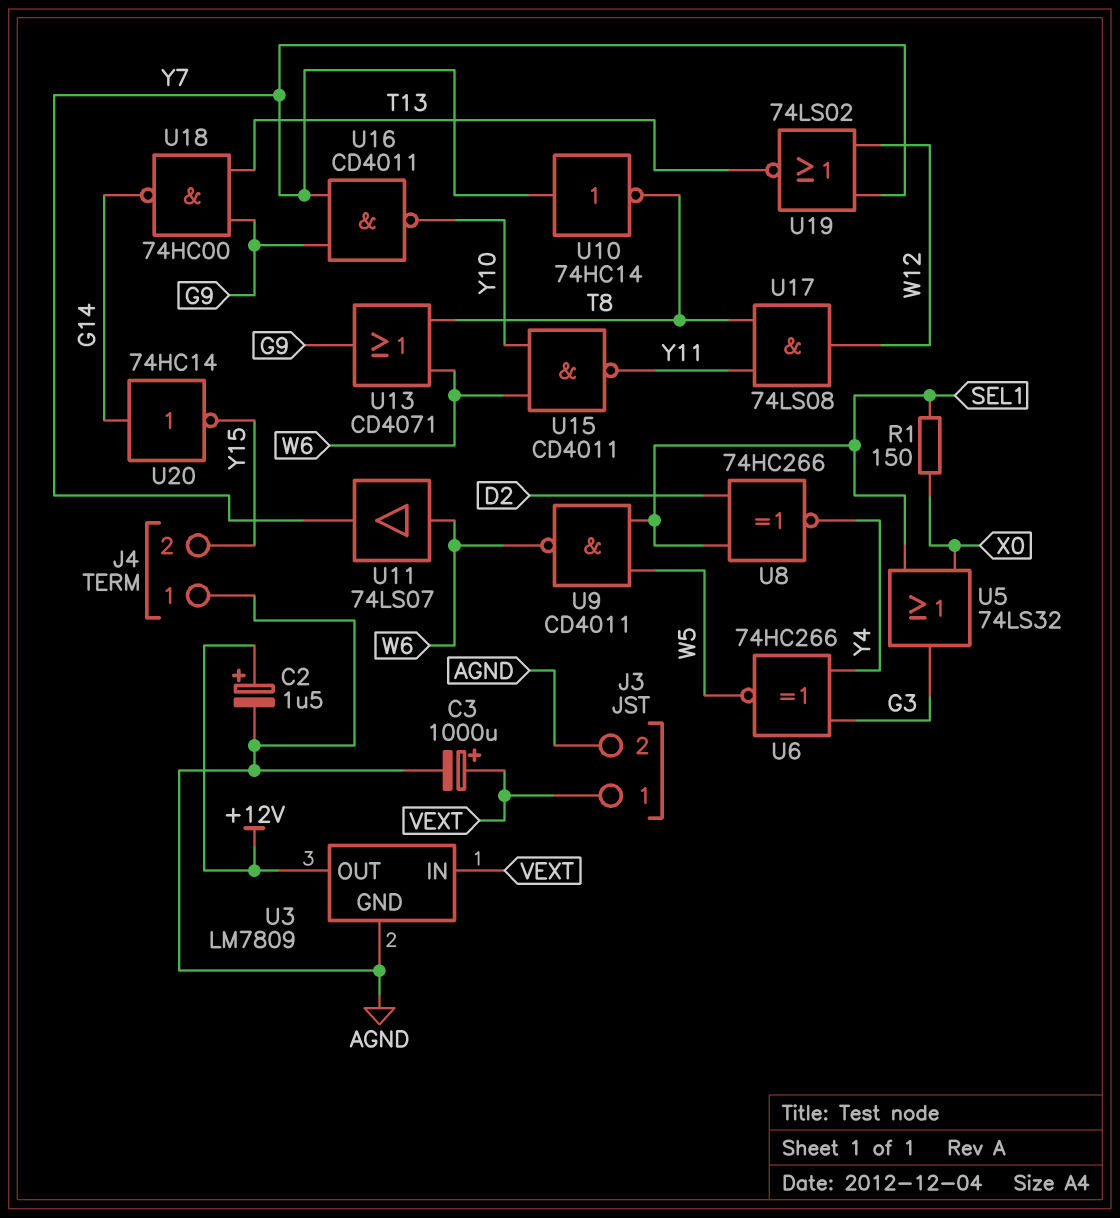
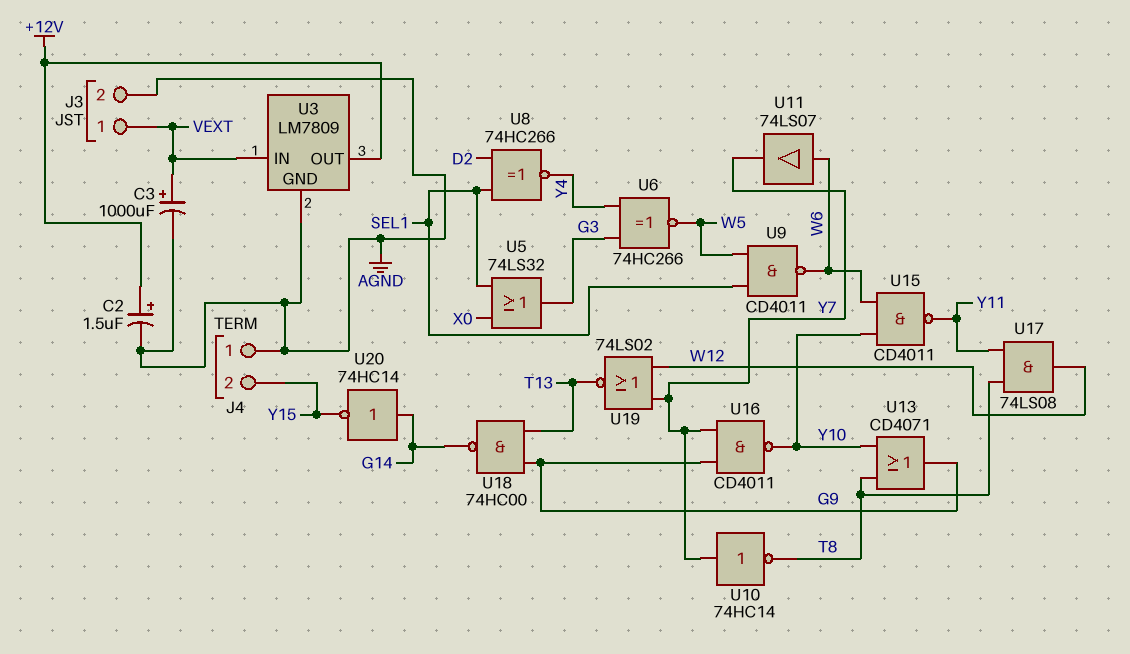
R1: 150 (SEL1, X0) -> none
U13: OR CD4071 (in T8, in W6, out G9) -> OR CD4071 (in T8, in Y10, out G9)

